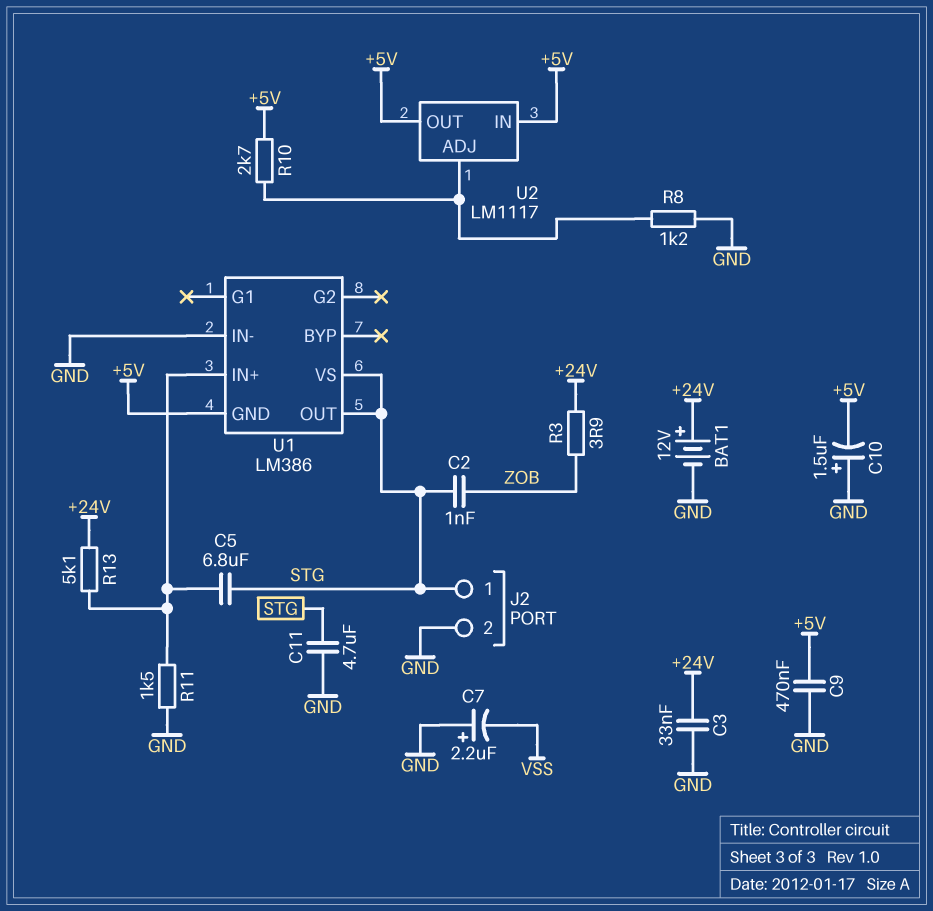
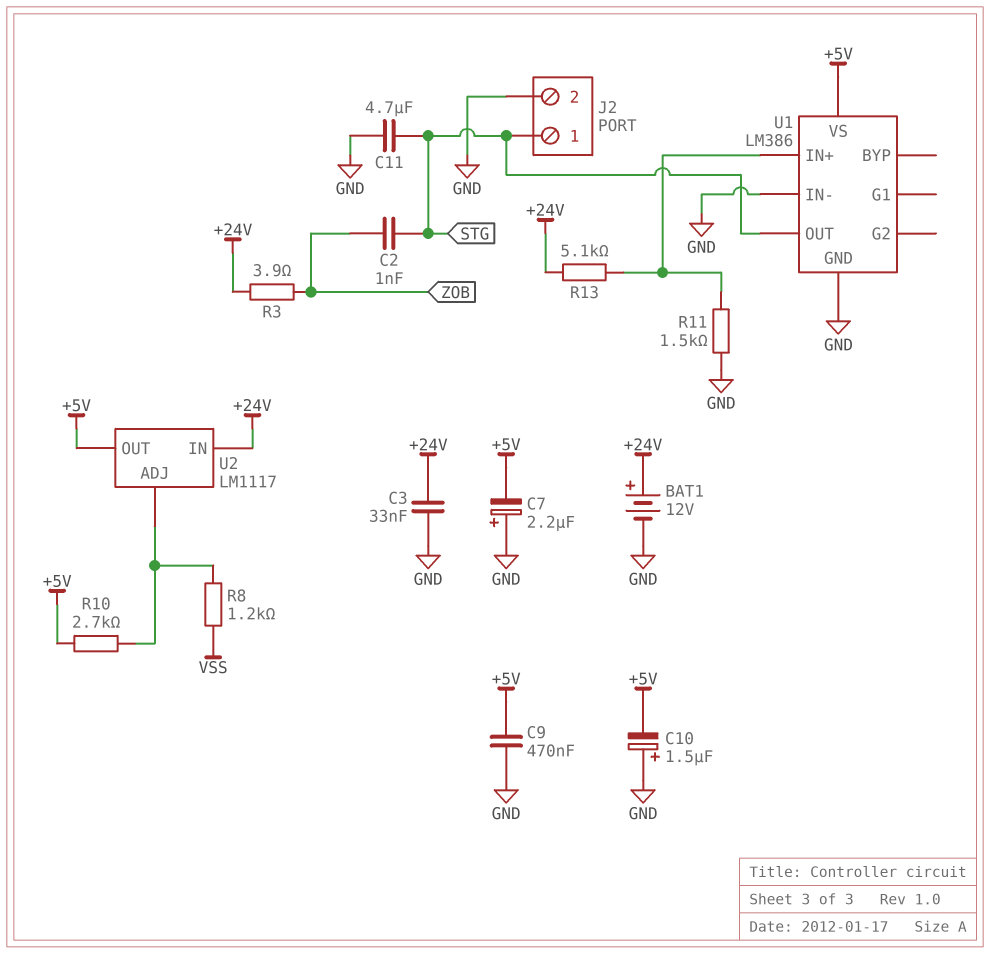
C5: 6.8uF (STG, U1/IN+) -> none
C7: 2.2uF (plus GND, minus VSS) -> 2.2uF (plus GND, minus +5V)
R8: 1.2k (GND, U2/ADJ) -> 1.2k (U2/ADJ, VSS)
U1 pin GND: +5V -> GND
U1 pin VS: STG -> +5V
U2 pin IN: +5V -> +24V

